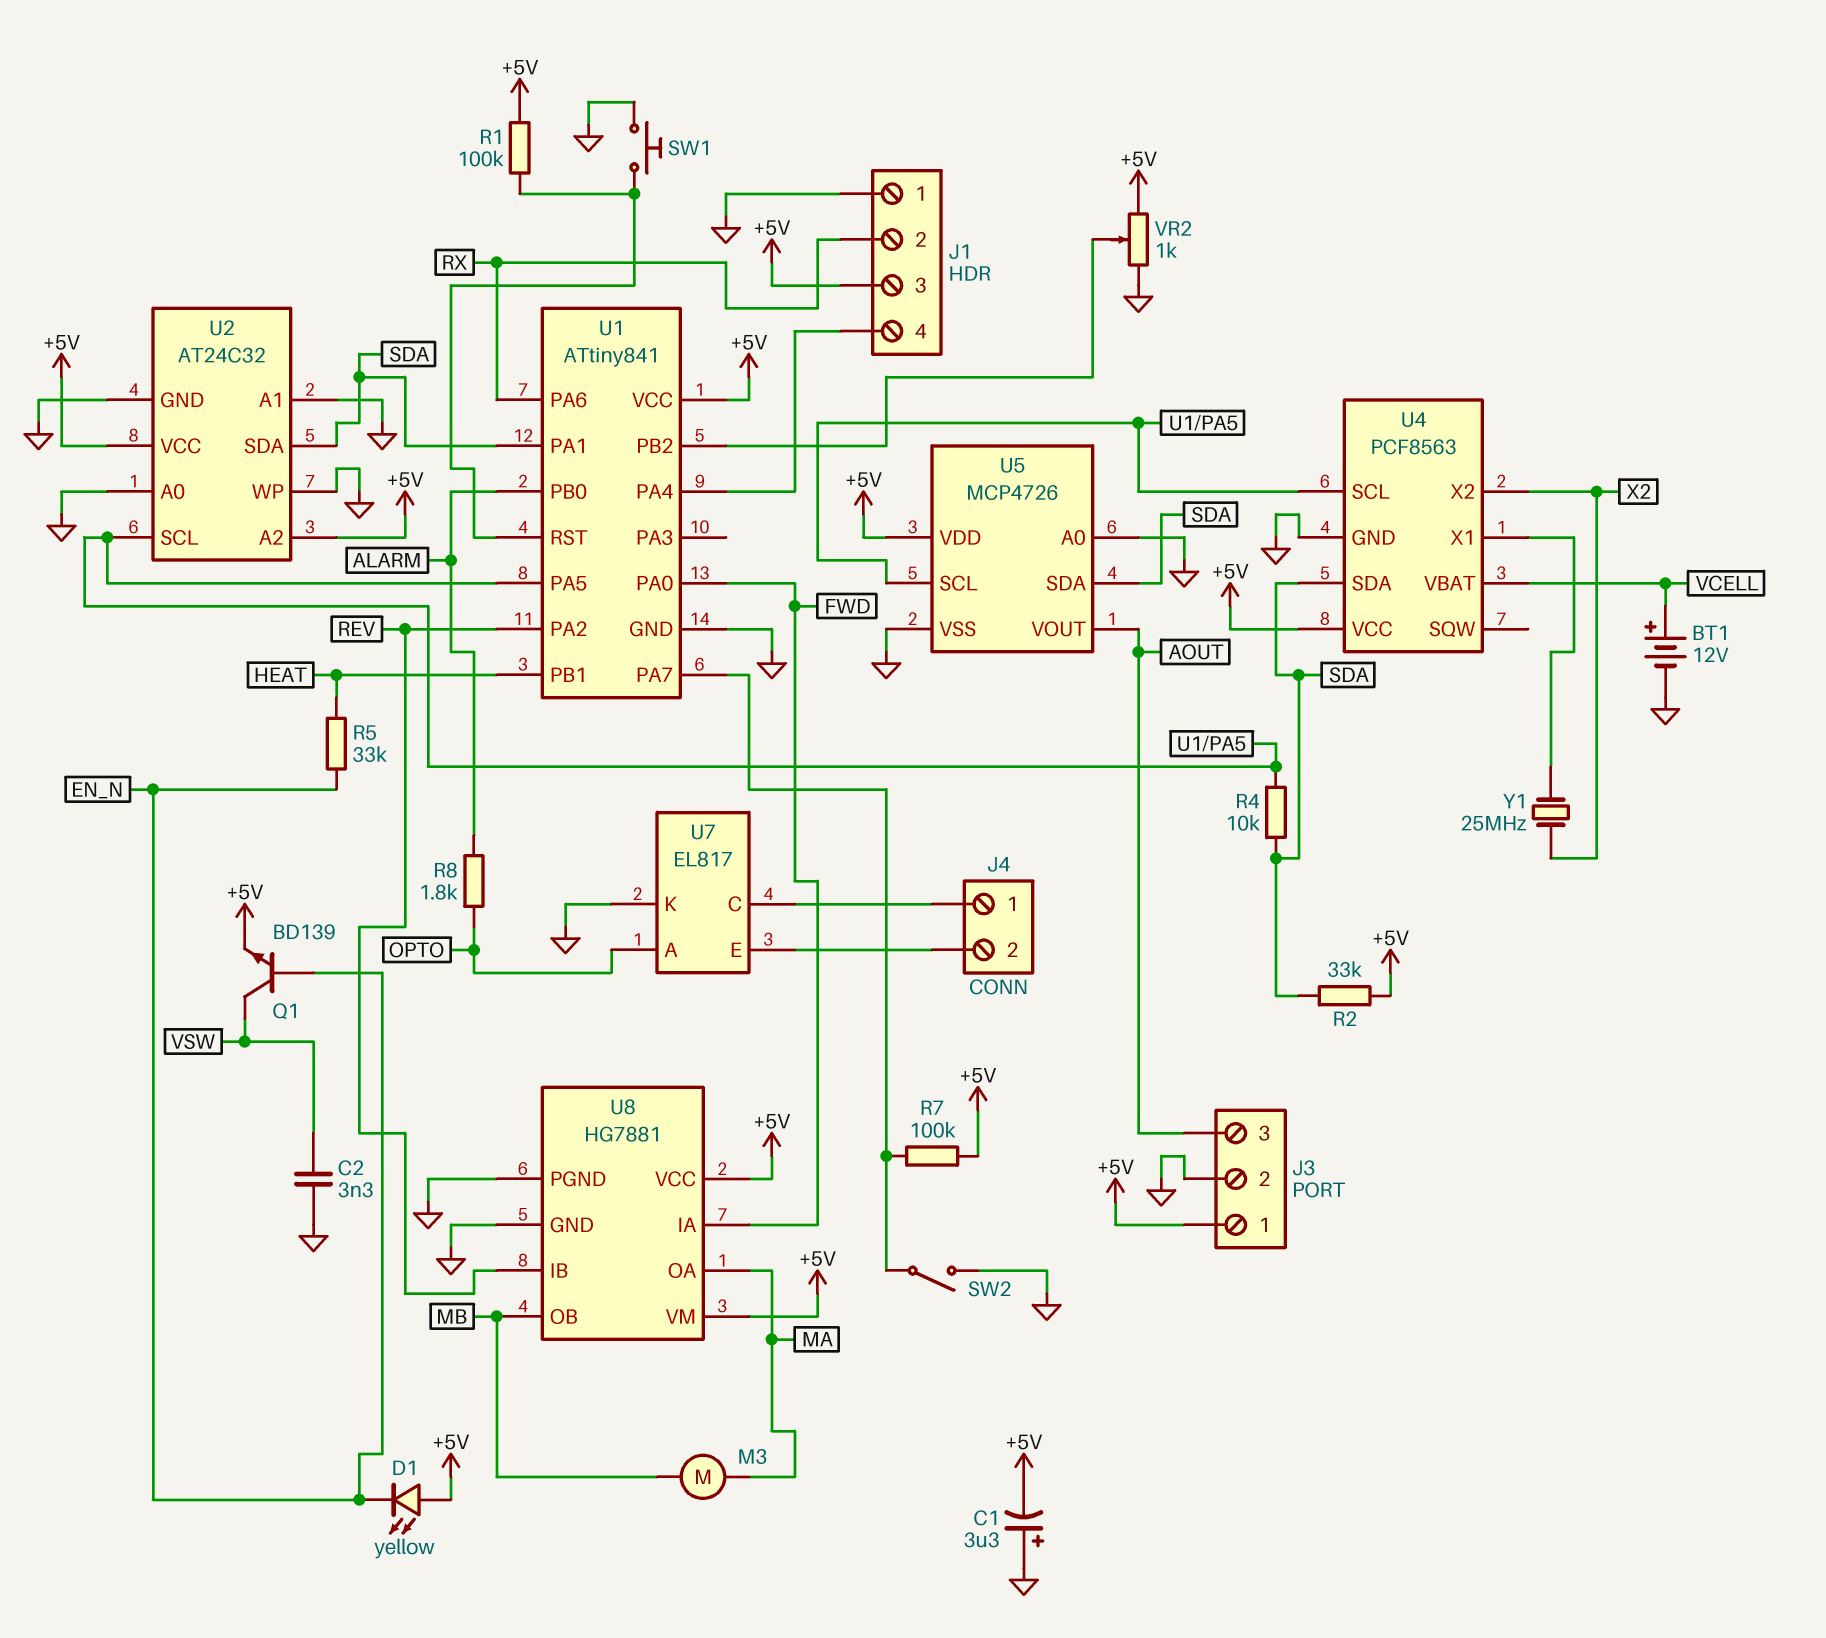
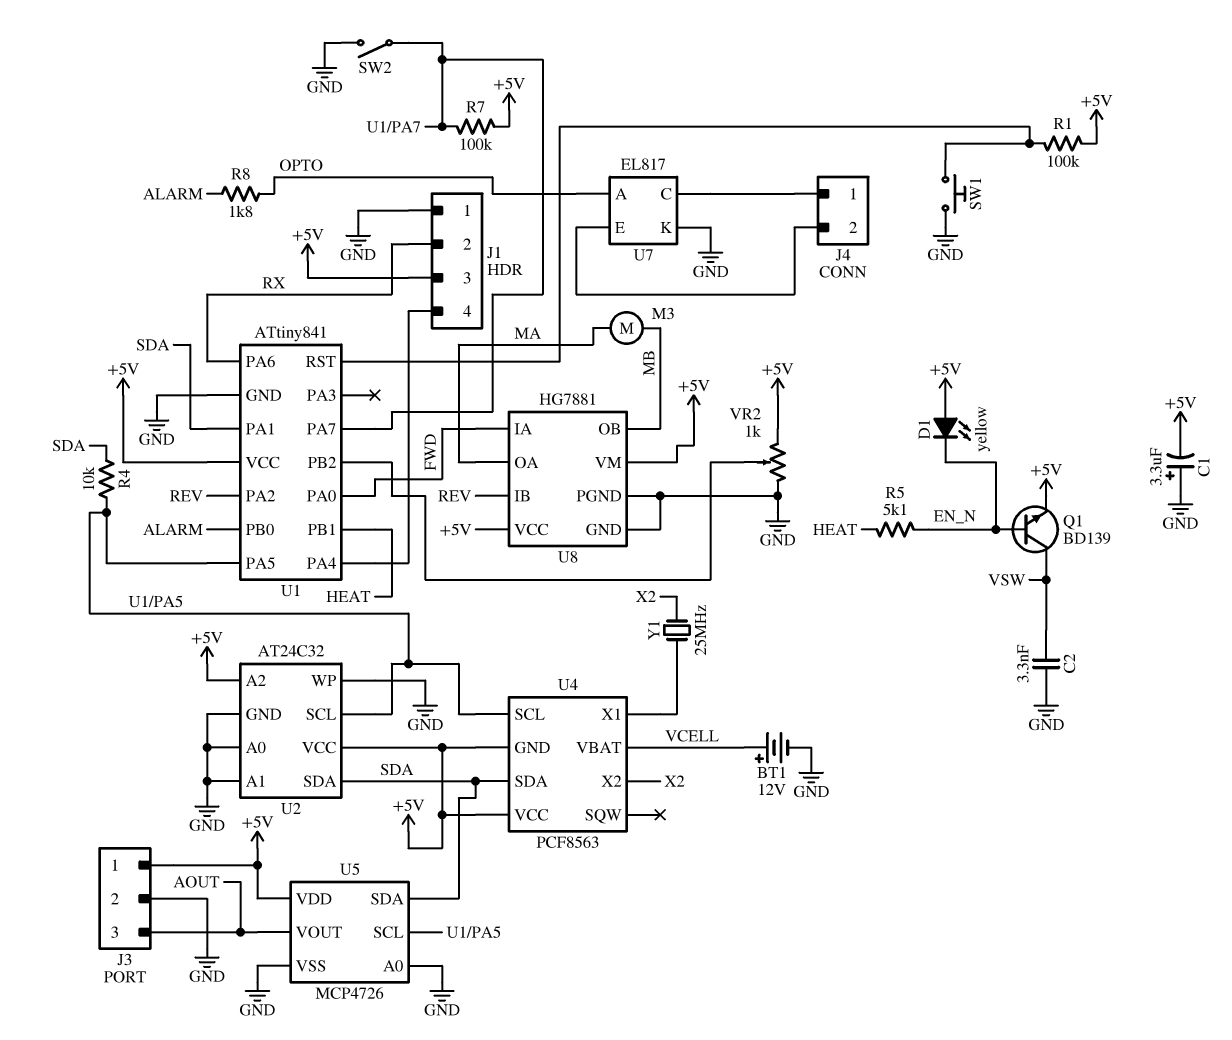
R2: 33k (+5V, SDA) -> none
R5: 33k (EN_N, HEAT) -> 5.1k (EN_N, HEAT)
U4 pin GND: GND -> +5V

